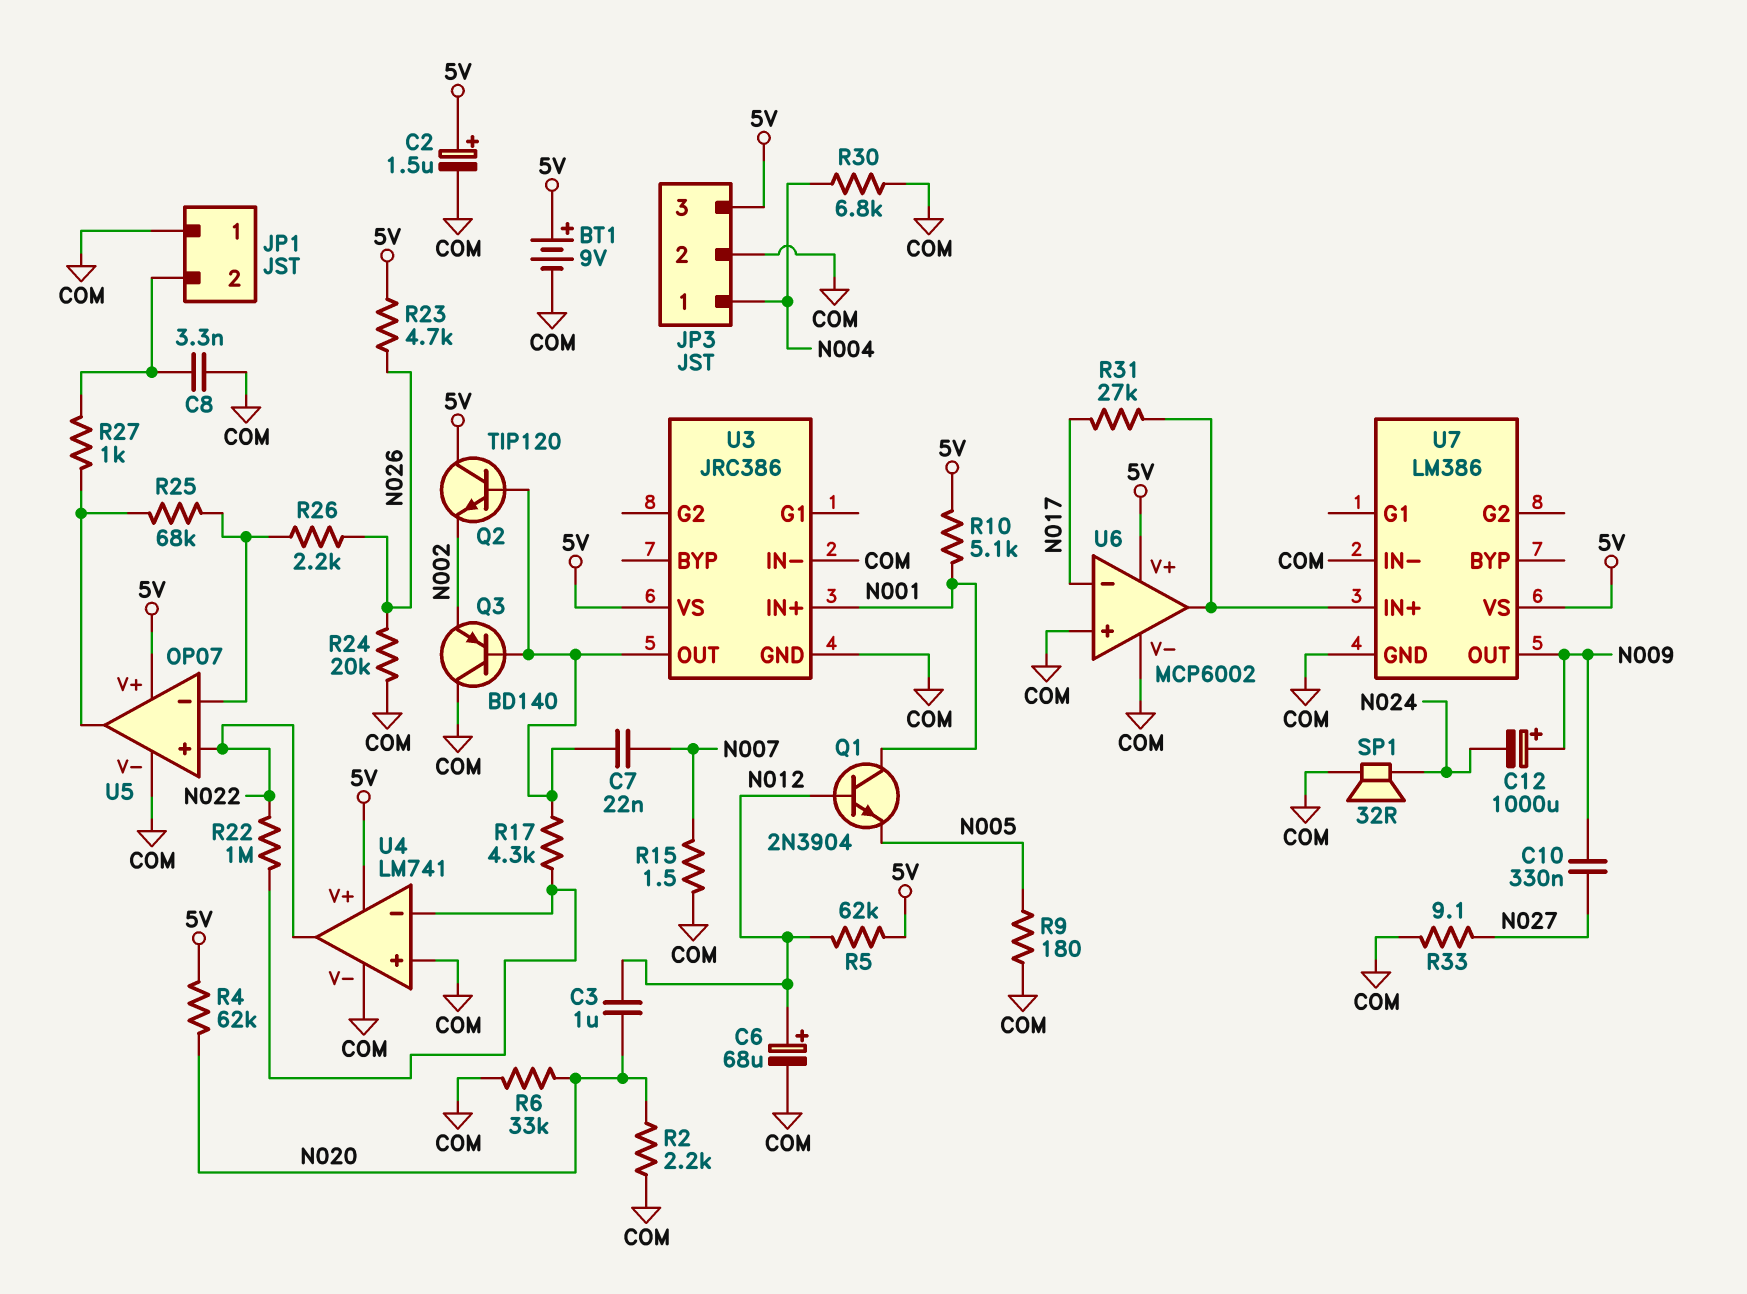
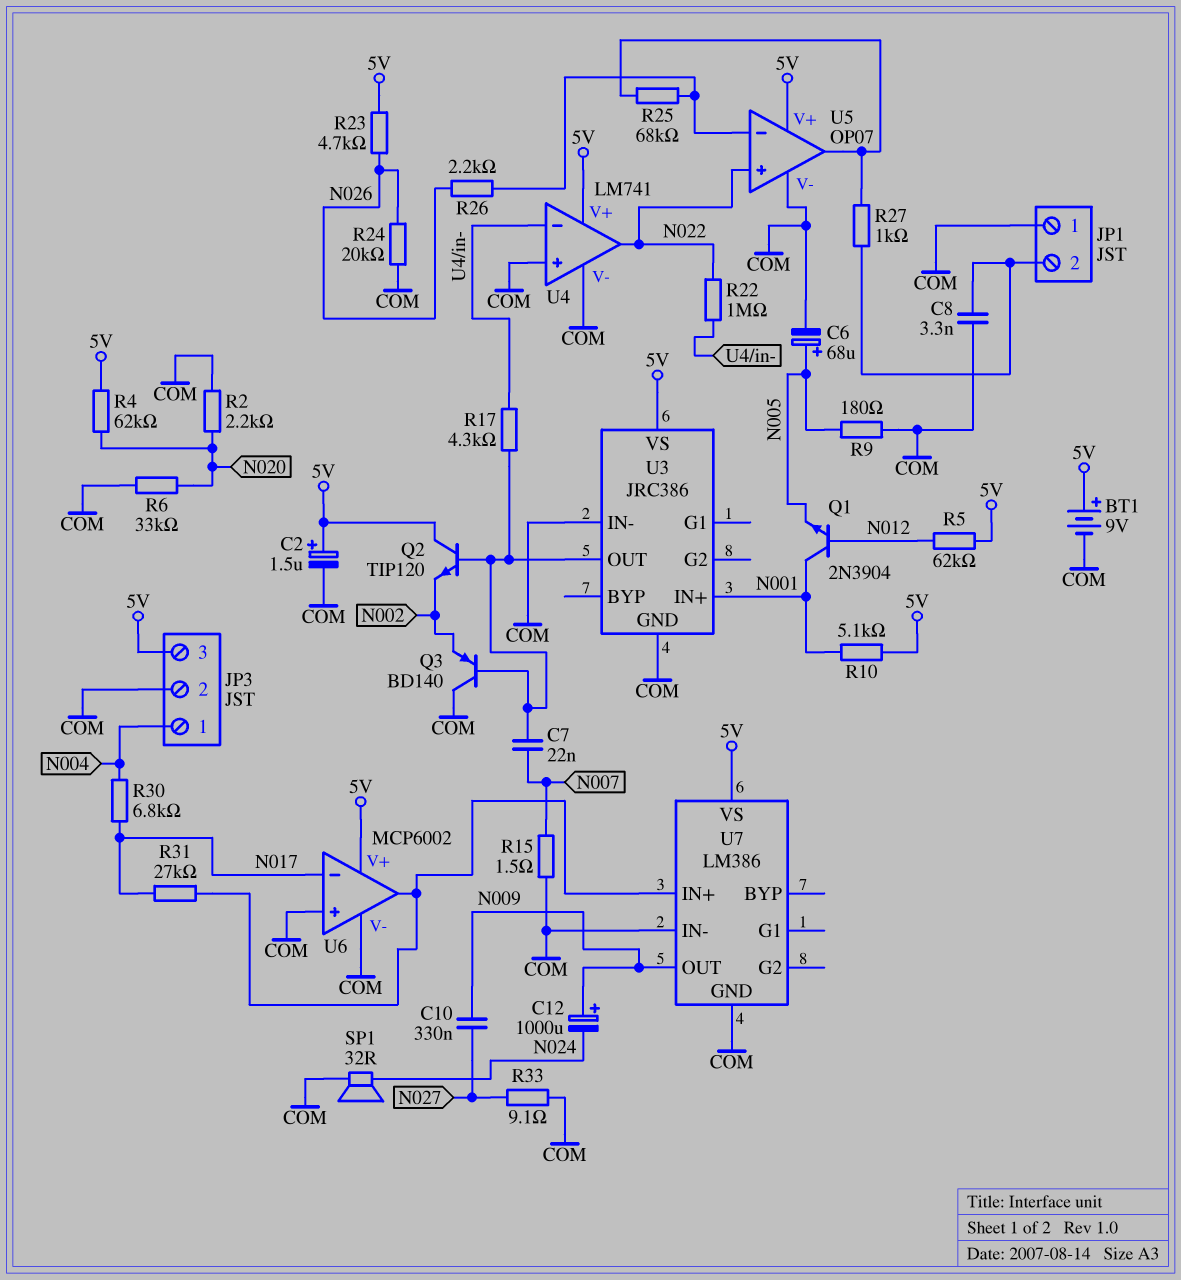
C3: 1uF (N012, N020) -> none
C6: 68uF (plus N012, minus COM) -> 68uF (plus N005, minus COM)
R30: 6.8k (COM, N004) -> 6.8k (N004, N017)

